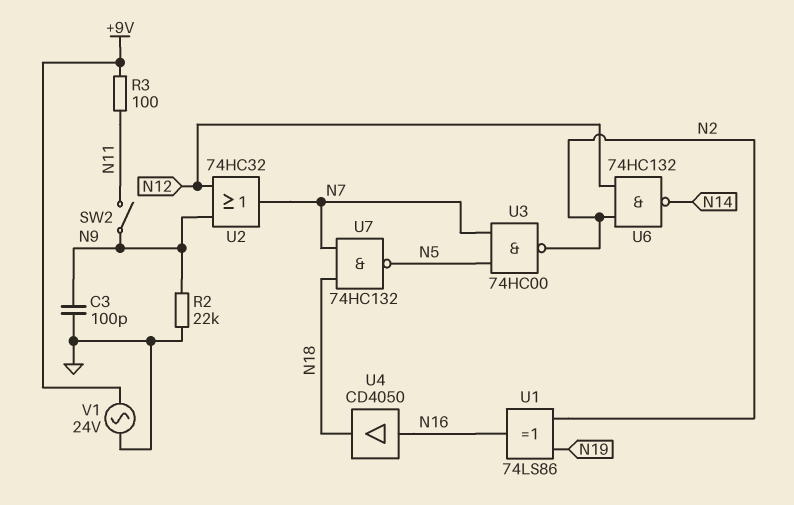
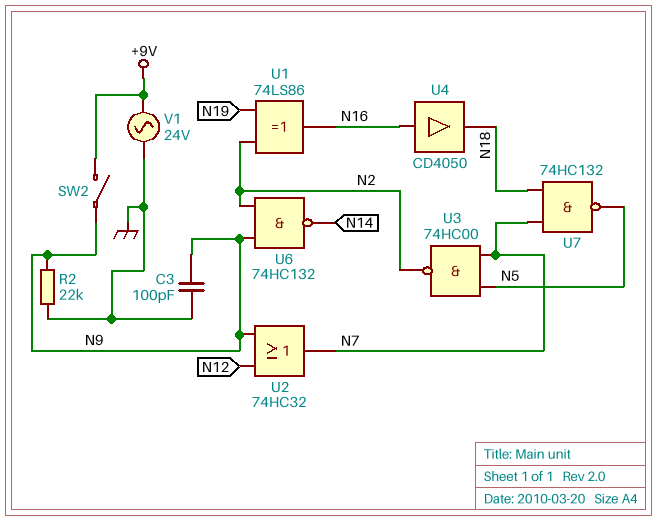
R3: 100 (+9V, N11) -> none
SW2: switch (N9, N11) -> switch (+9V, N9)
U6: NAND 74HC132 (in N2, in N12, out N14) -> NAND 74HC132 (in N2, in N9, out N14)

